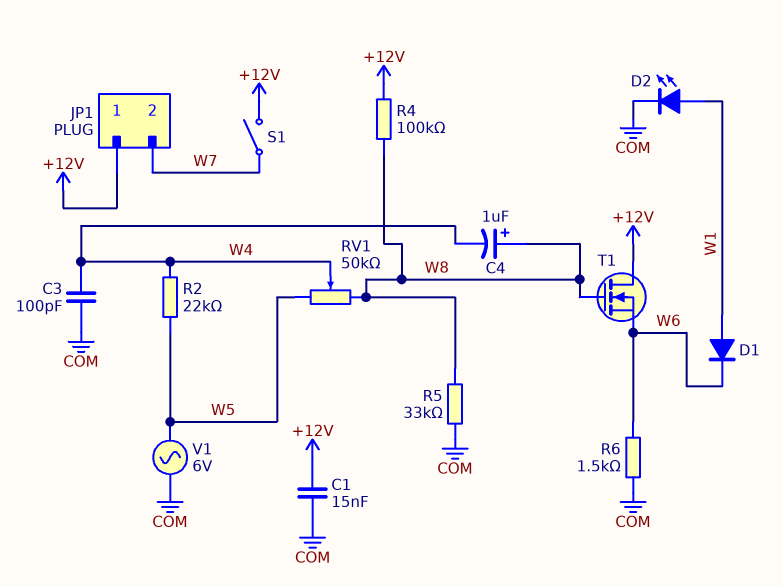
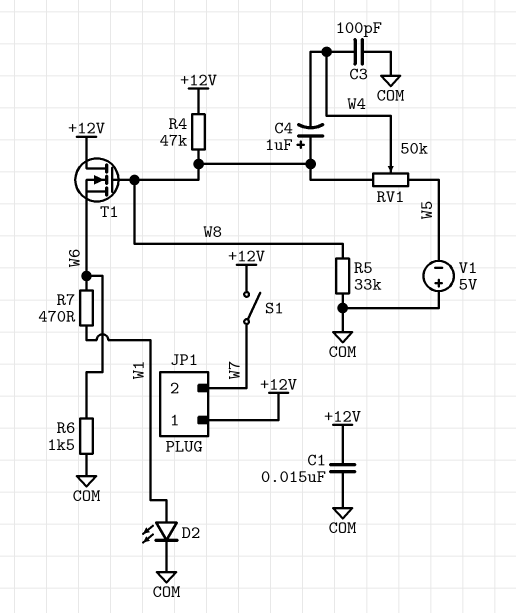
D1: diode (A W1, K W6) -> none
R2: 22k (W4, W5) -> none
R4: 100k (+12V, W8) -> 47k (+12V, W8)
R7: none -> 470 (W1, W6)
V1: AC 6V (COM, W5) -> 5V (plus COM, minus W5)

